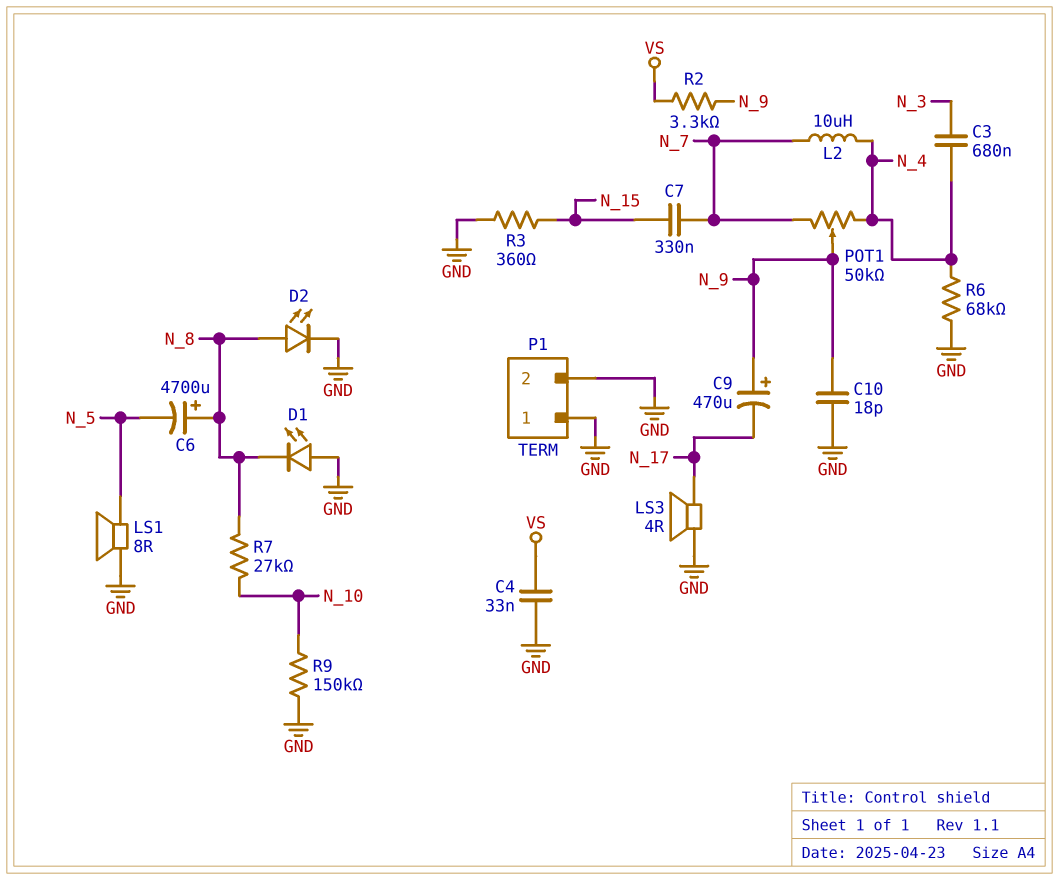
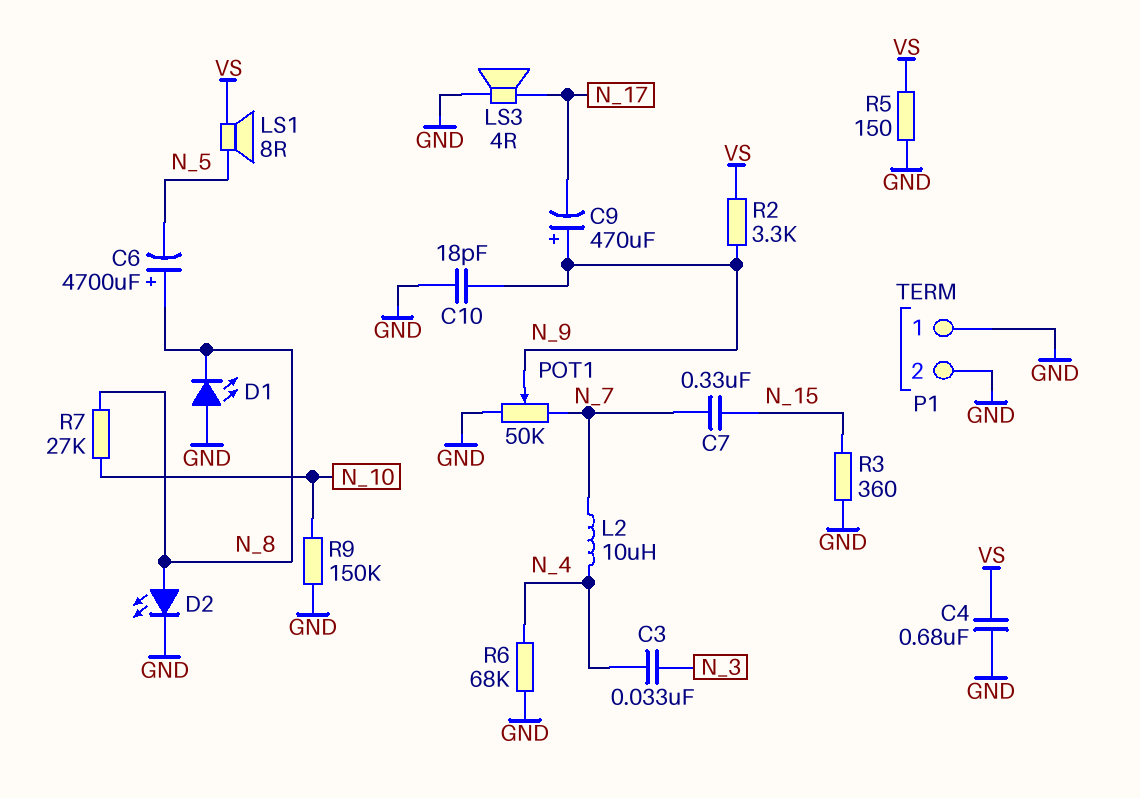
C3: 680nF (N_3, N_4) -> 33nF (N_3, N_4)
C4: 33nF (GND, VS) -> 680nF (GND, VS)
LS1: speaker 8R (GND, N_5) -> speaker 8R (N_5, VS)
POT1: 50k (N_4, N_7, wiper N_9) -> 50k (GND, N_7, wiper N_9)
R5: none -> 150 (GND, VS)

